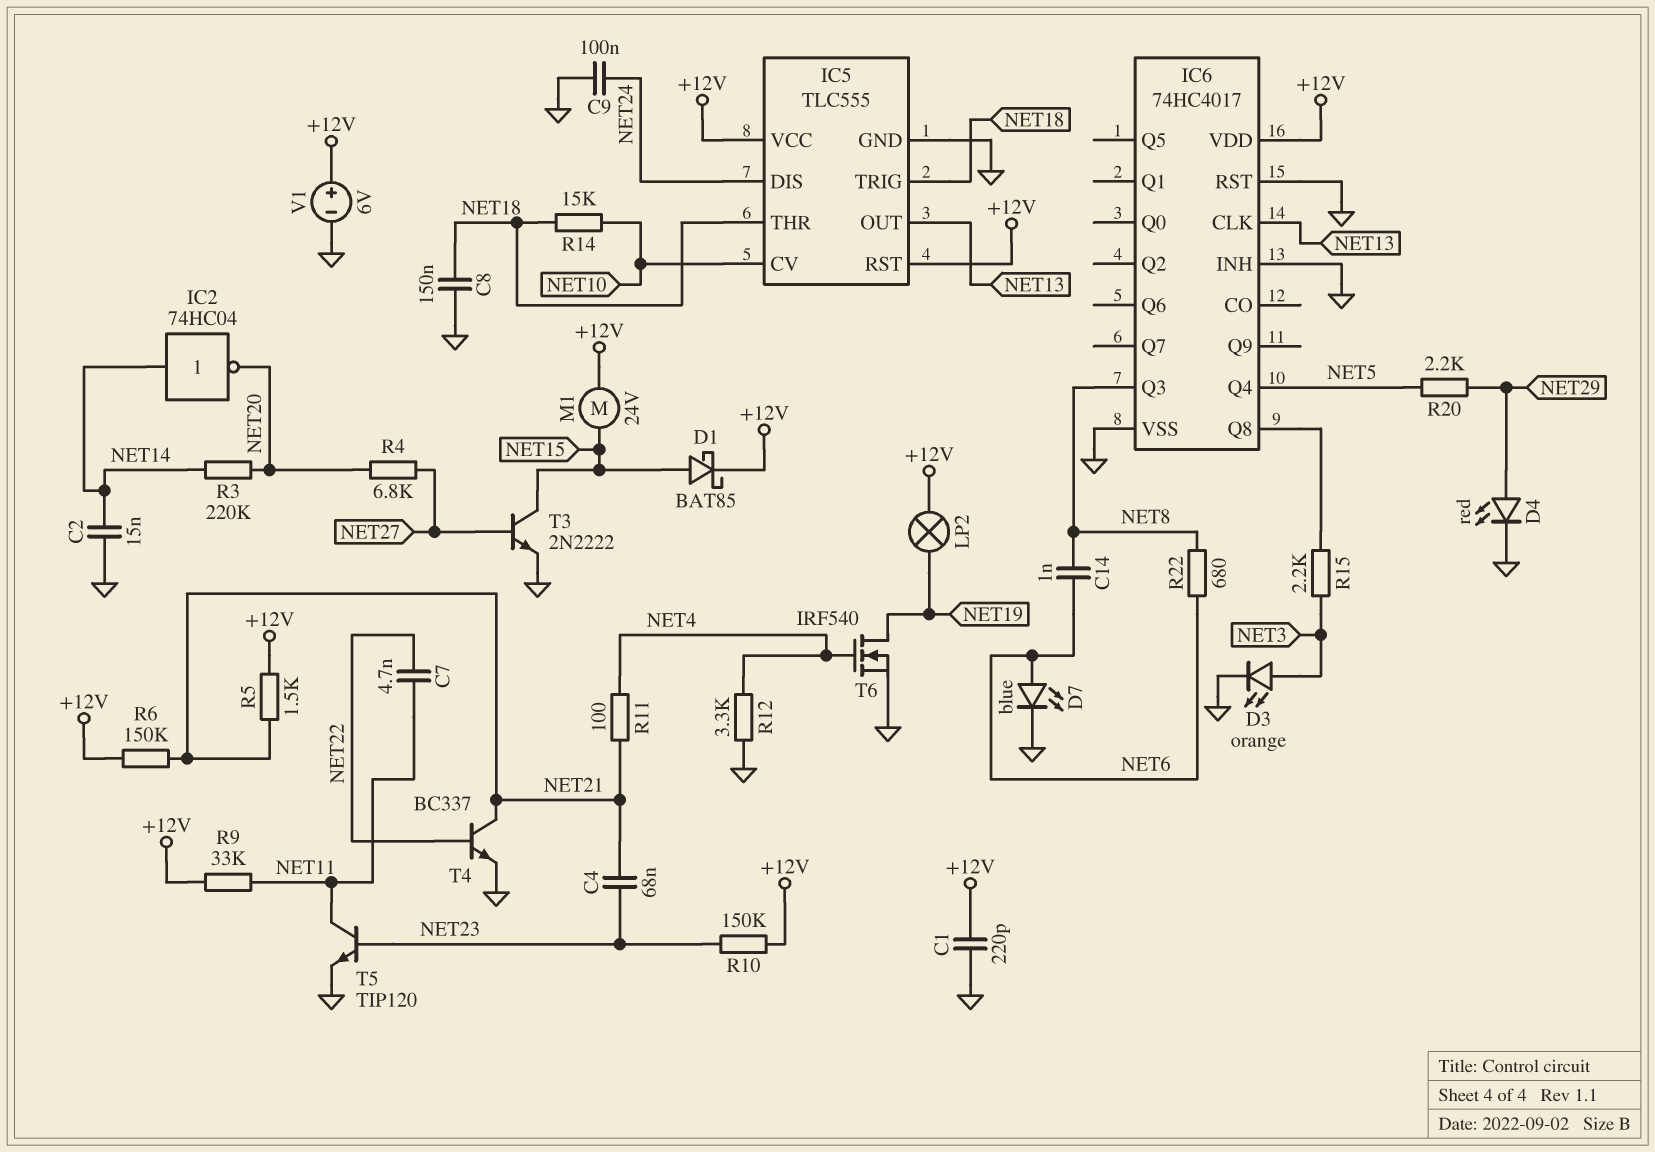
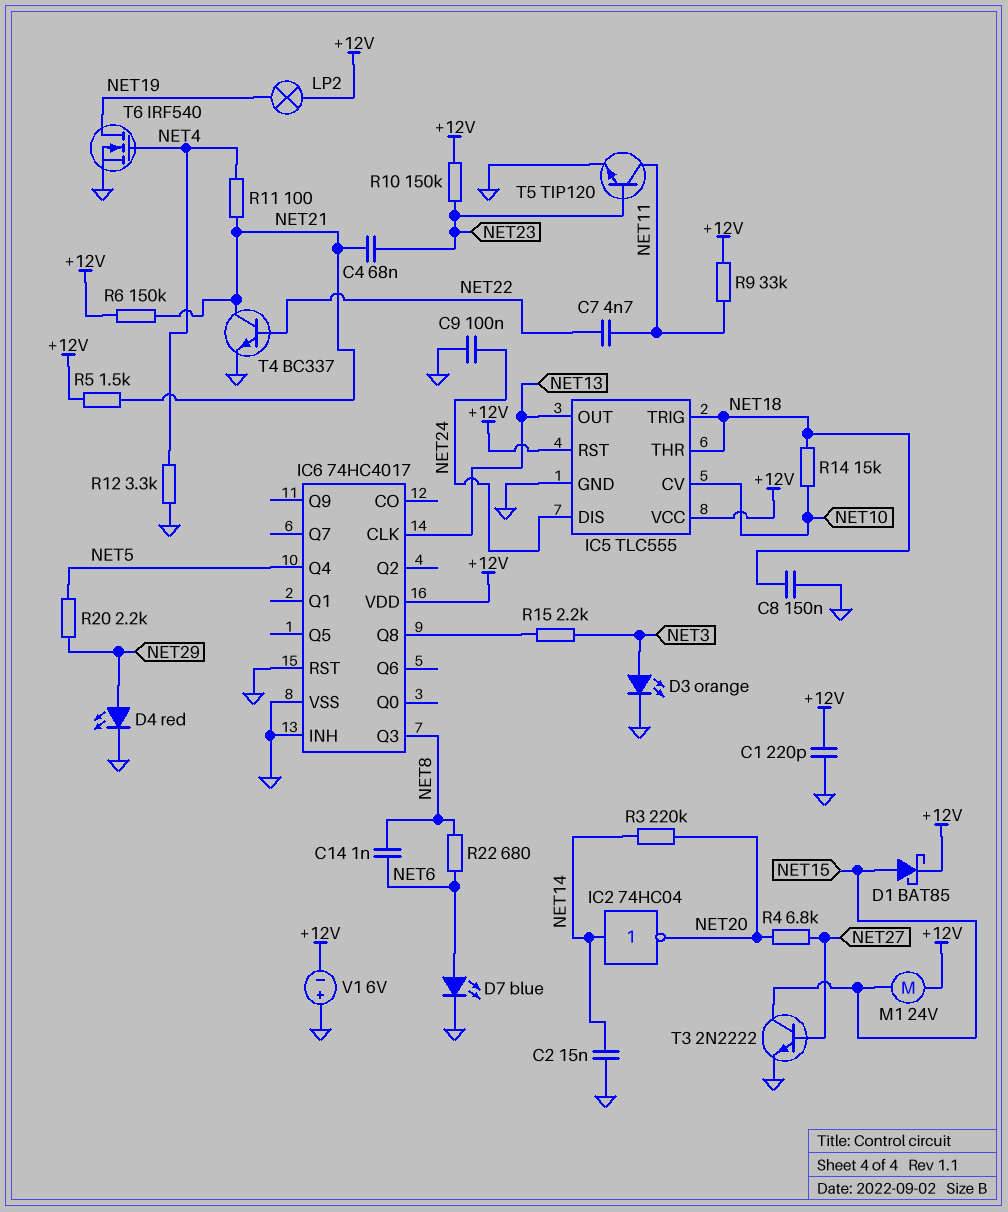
V1: 6V (plus +12V, minus GND) -> 6V (plus GND, minus +12V)

